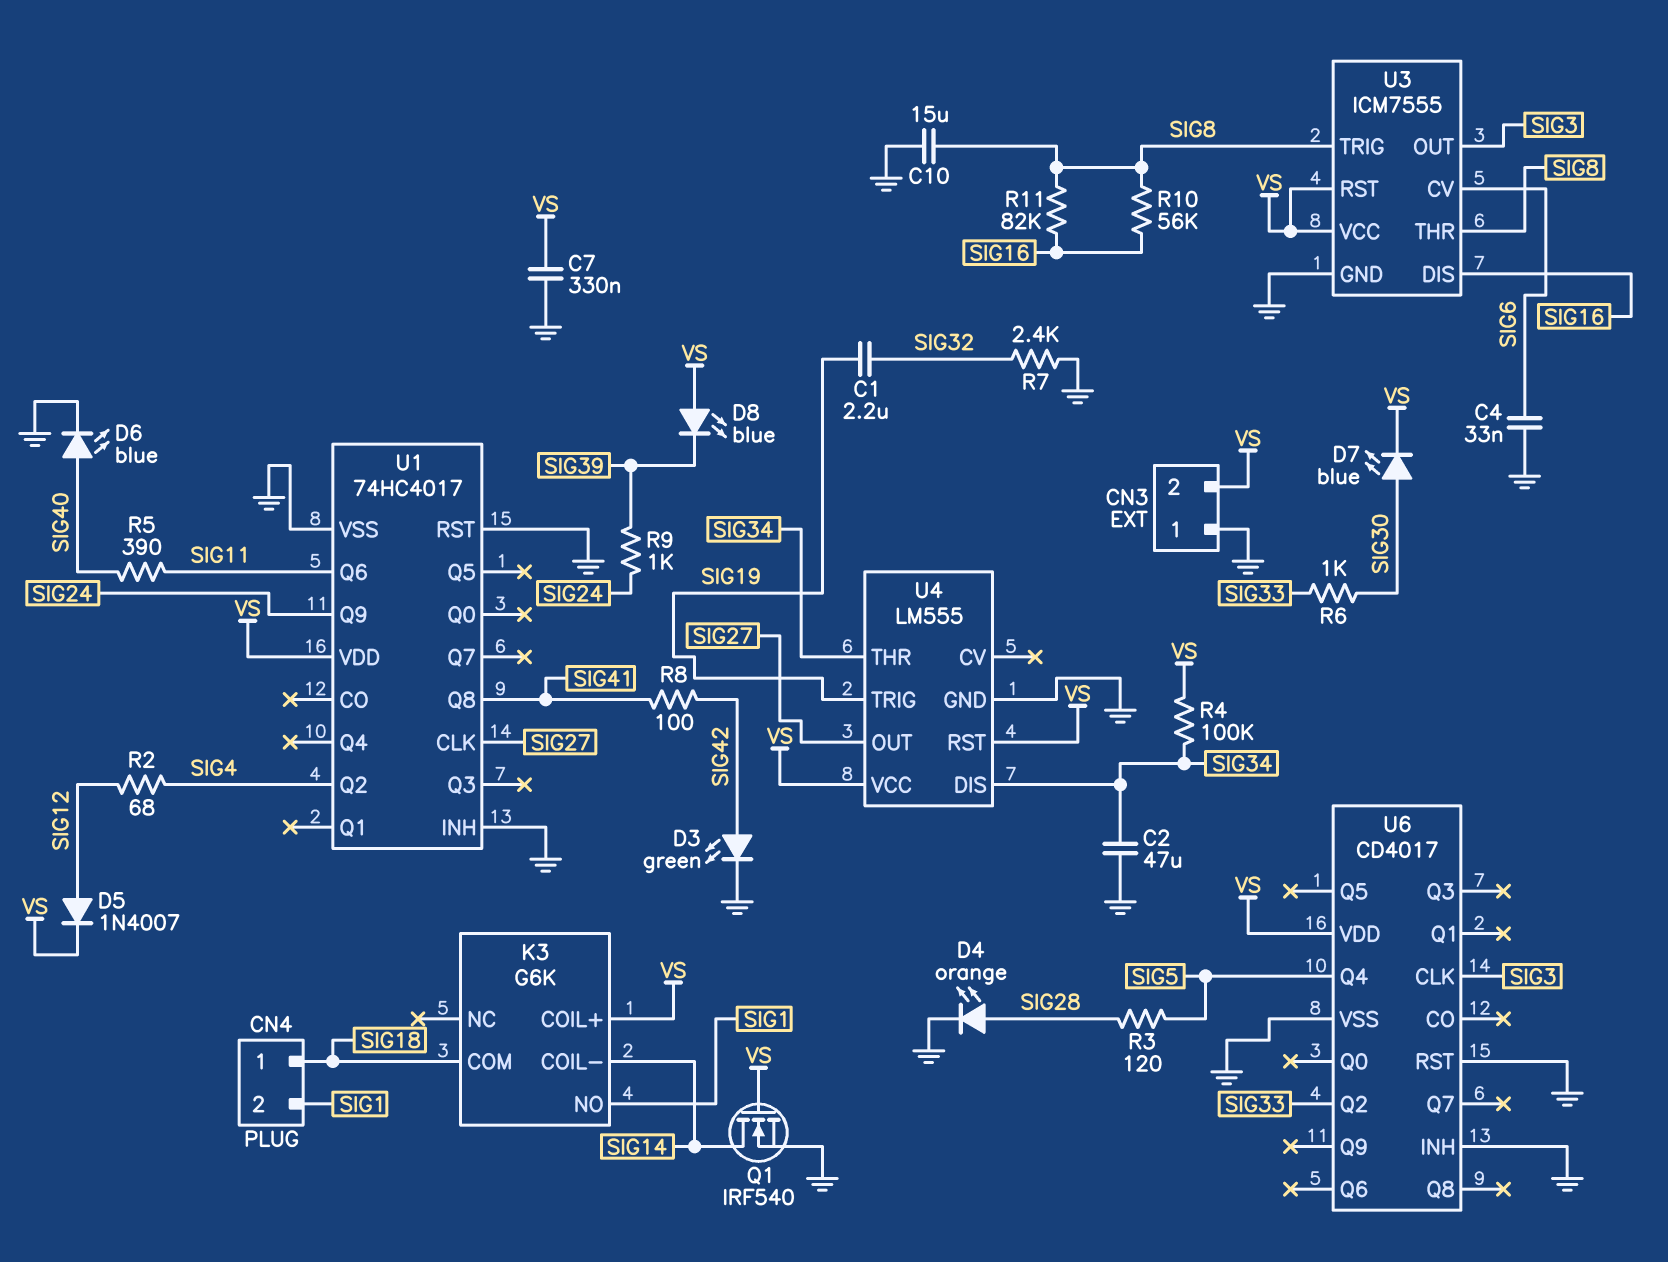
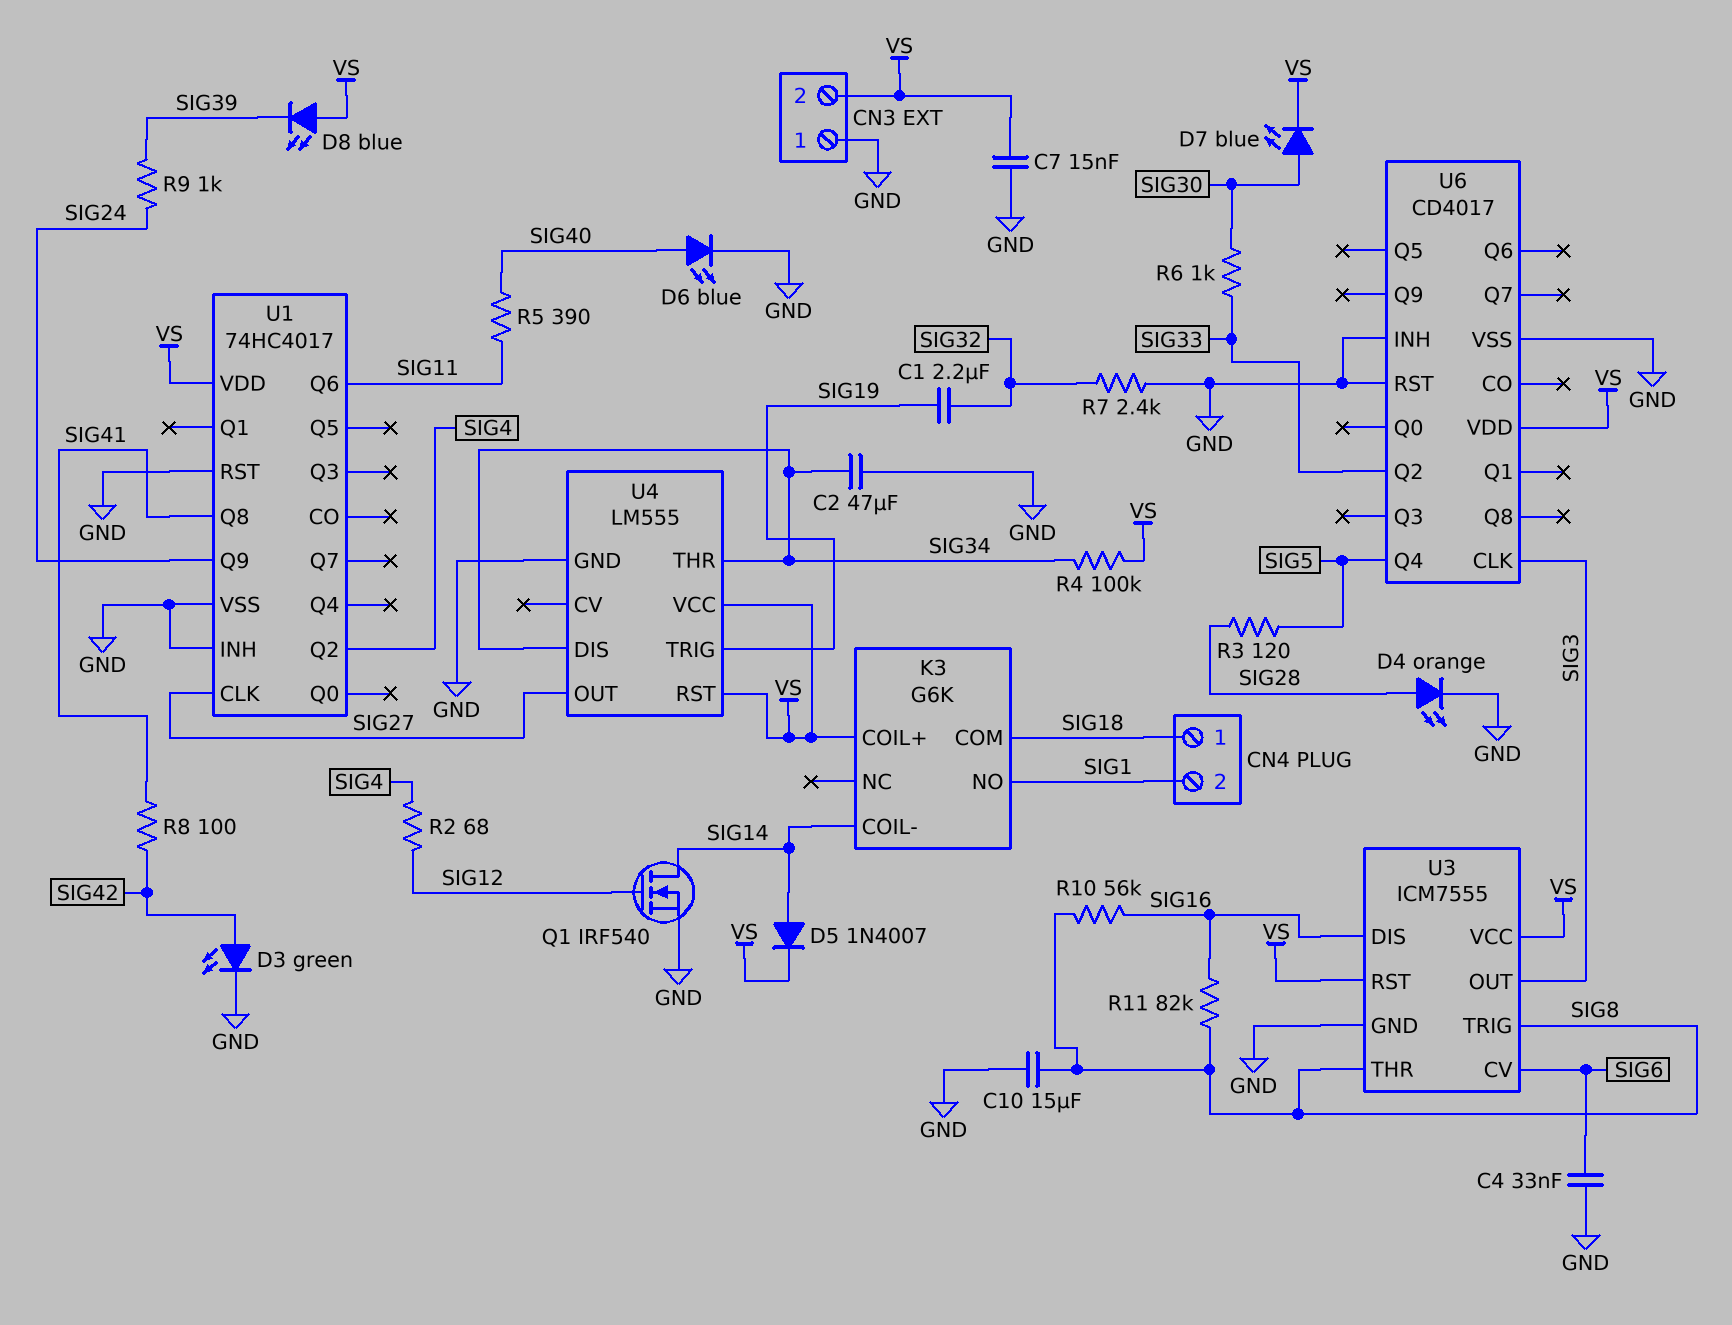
C7: 330nF (GND, VS) -> 15nF (GND, VS)
D5: diode 1N4007 (A SIG12, K VS) -> diode 1N4007 (A SIG14, K VS)
Q1: NMOS IRF540 (G VS, D SIG14, S GND) -> NMOS IRF540 (G SIG12, D SIG14, S GND)

